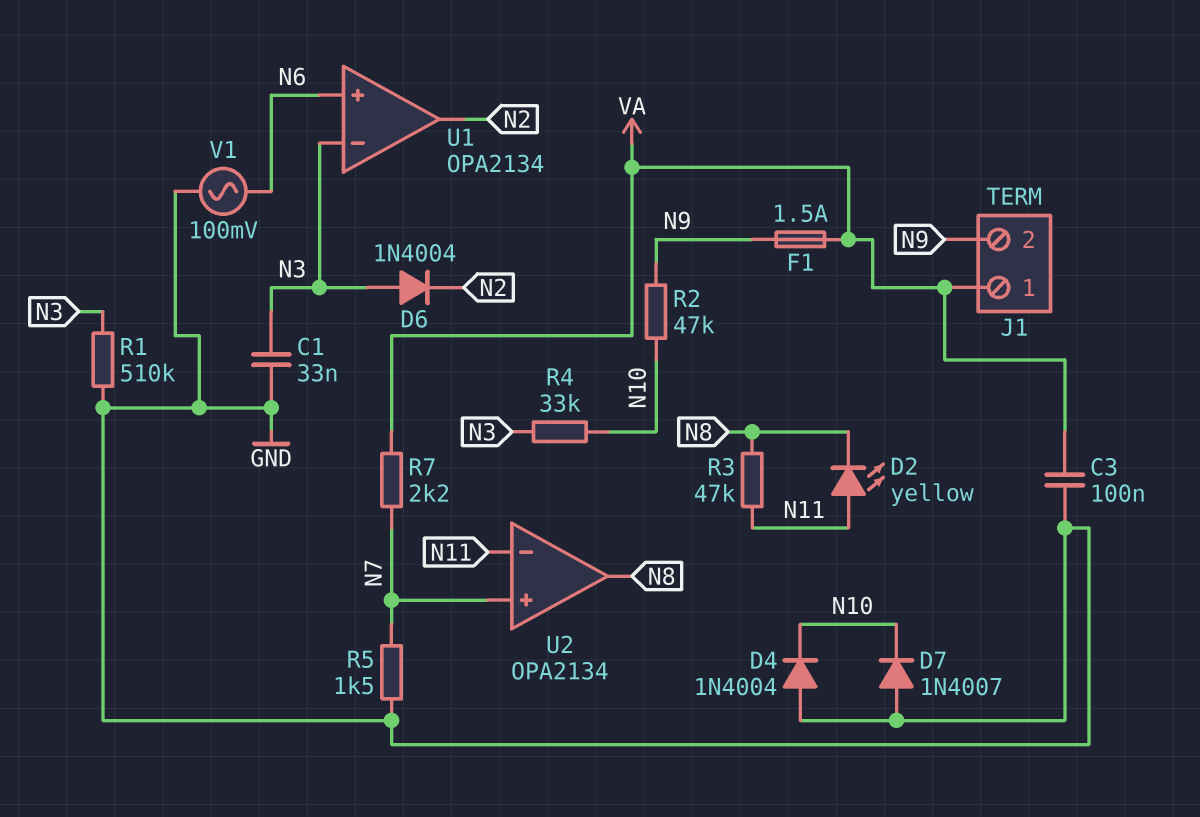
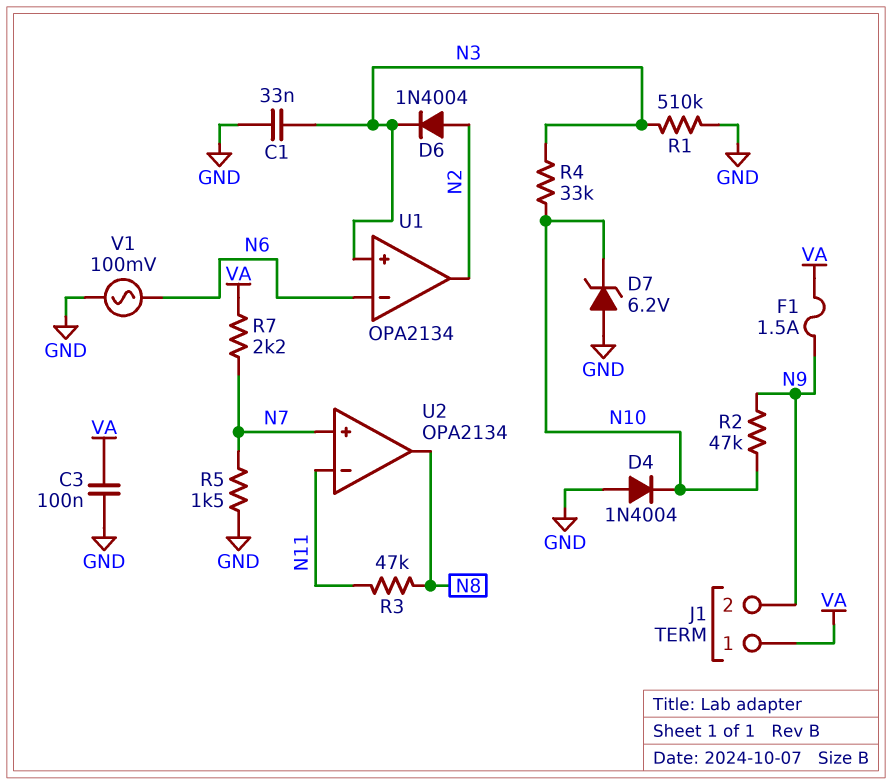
D2: LED yellow (A N11, K N8) -> none
D6: diode 1N4004 (A N3, K N2) -> diode 1N4004 (A N2, K N3)
D7: diode 1N4007 (A GND, K N10) -> zener 6.2V (A GND, K N10)
U1 pin in+: N6 -> N3
U1 pin in-: N3 -> N6

